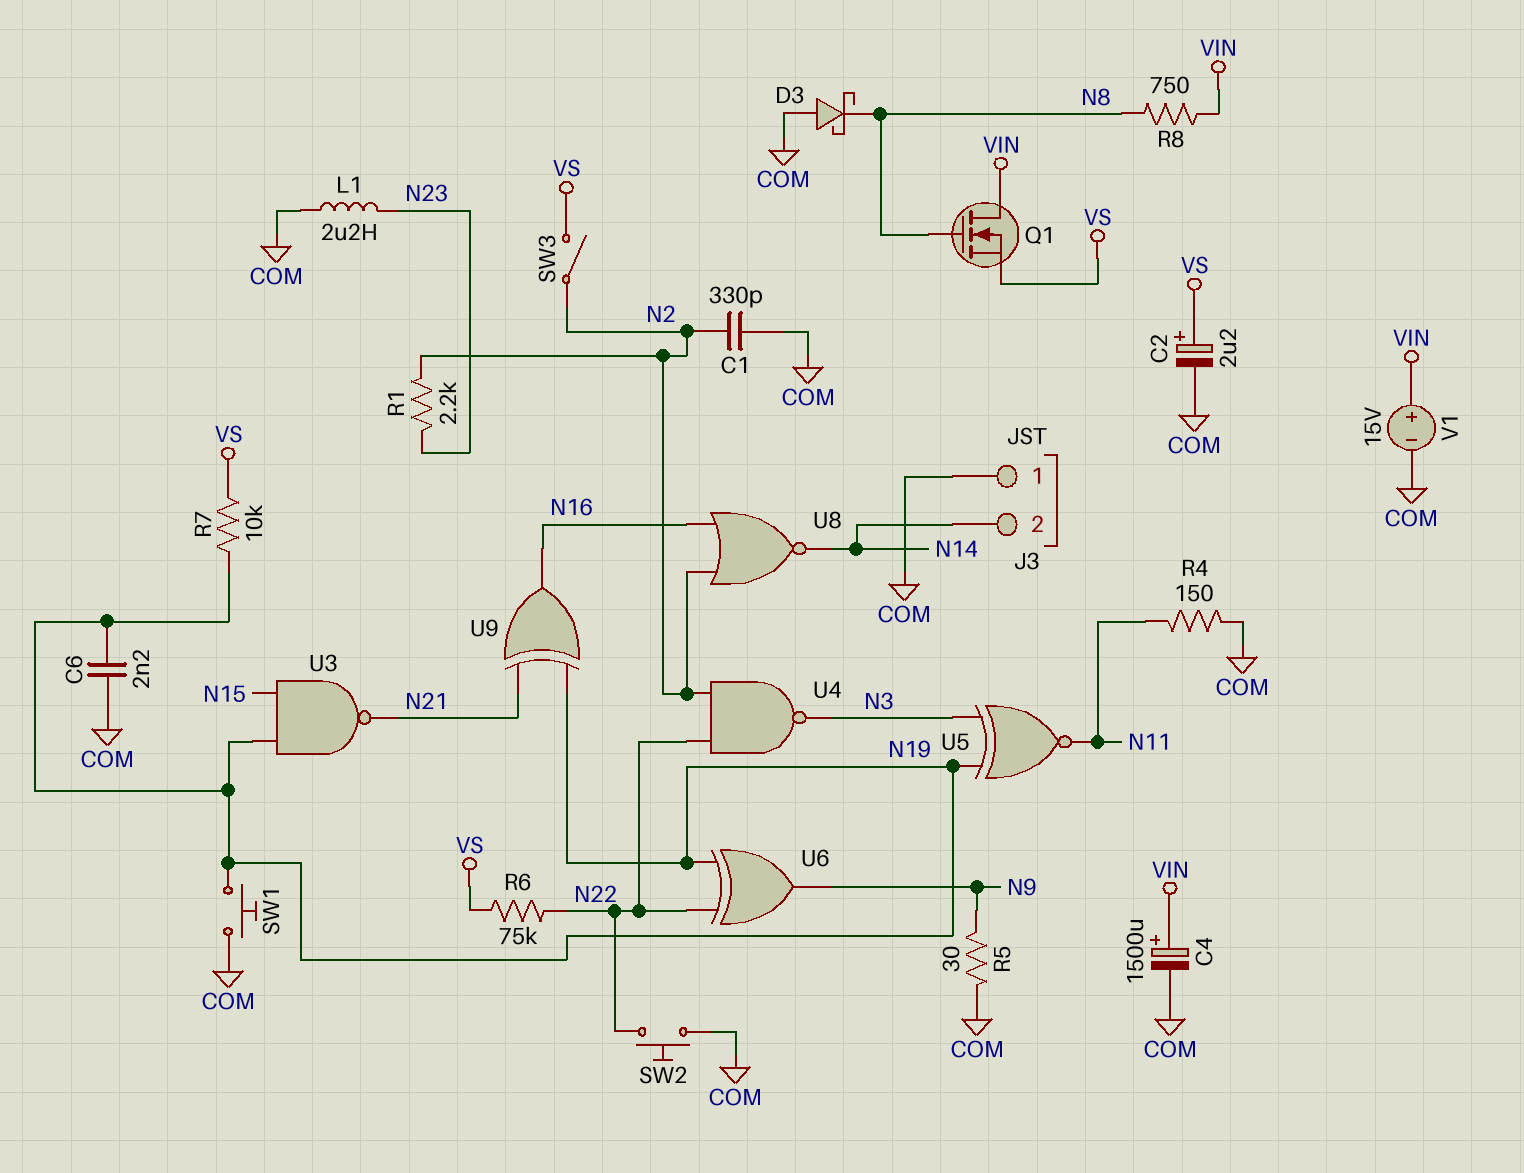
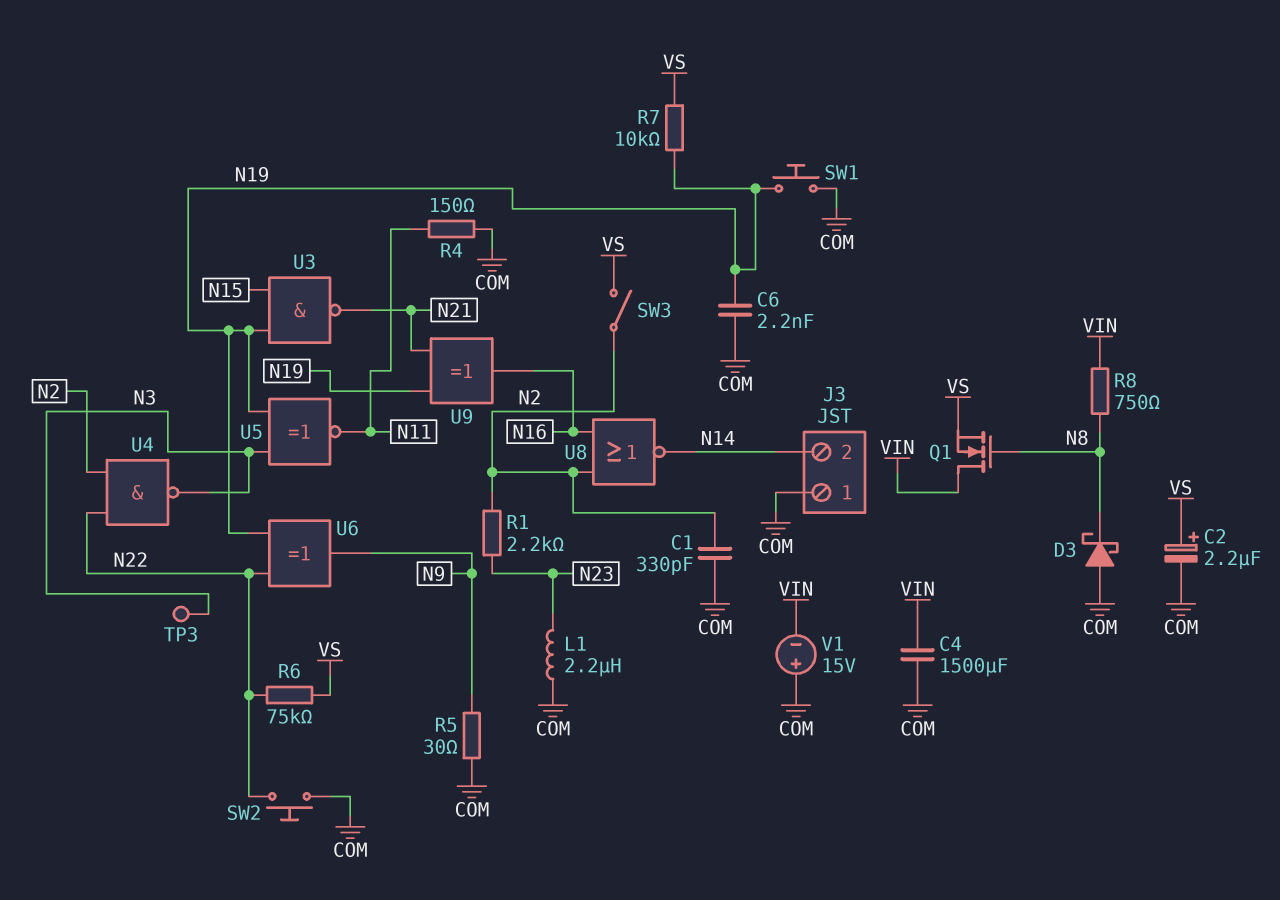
C4: 1500uF (plus VIN, minus COM) -> 1500uF (COM, VIN)
TP3: none -> test point (N3)
V1: 15V (plus VIN, minus COM) -> 15V (plus COM, minus VIN)

